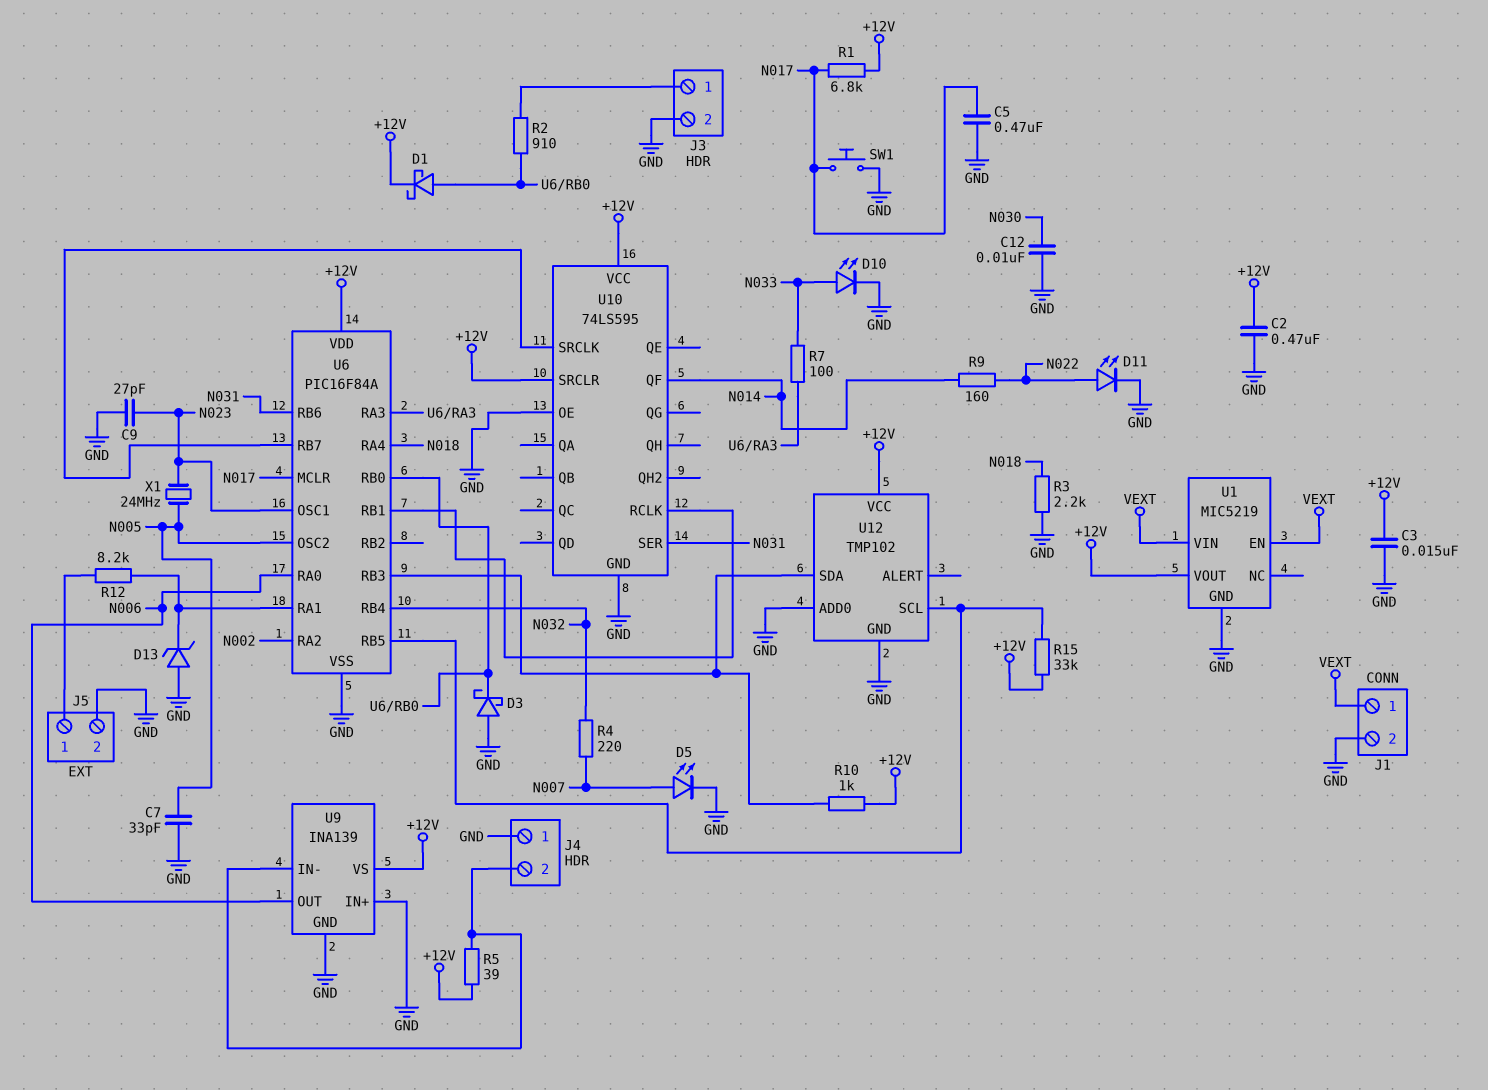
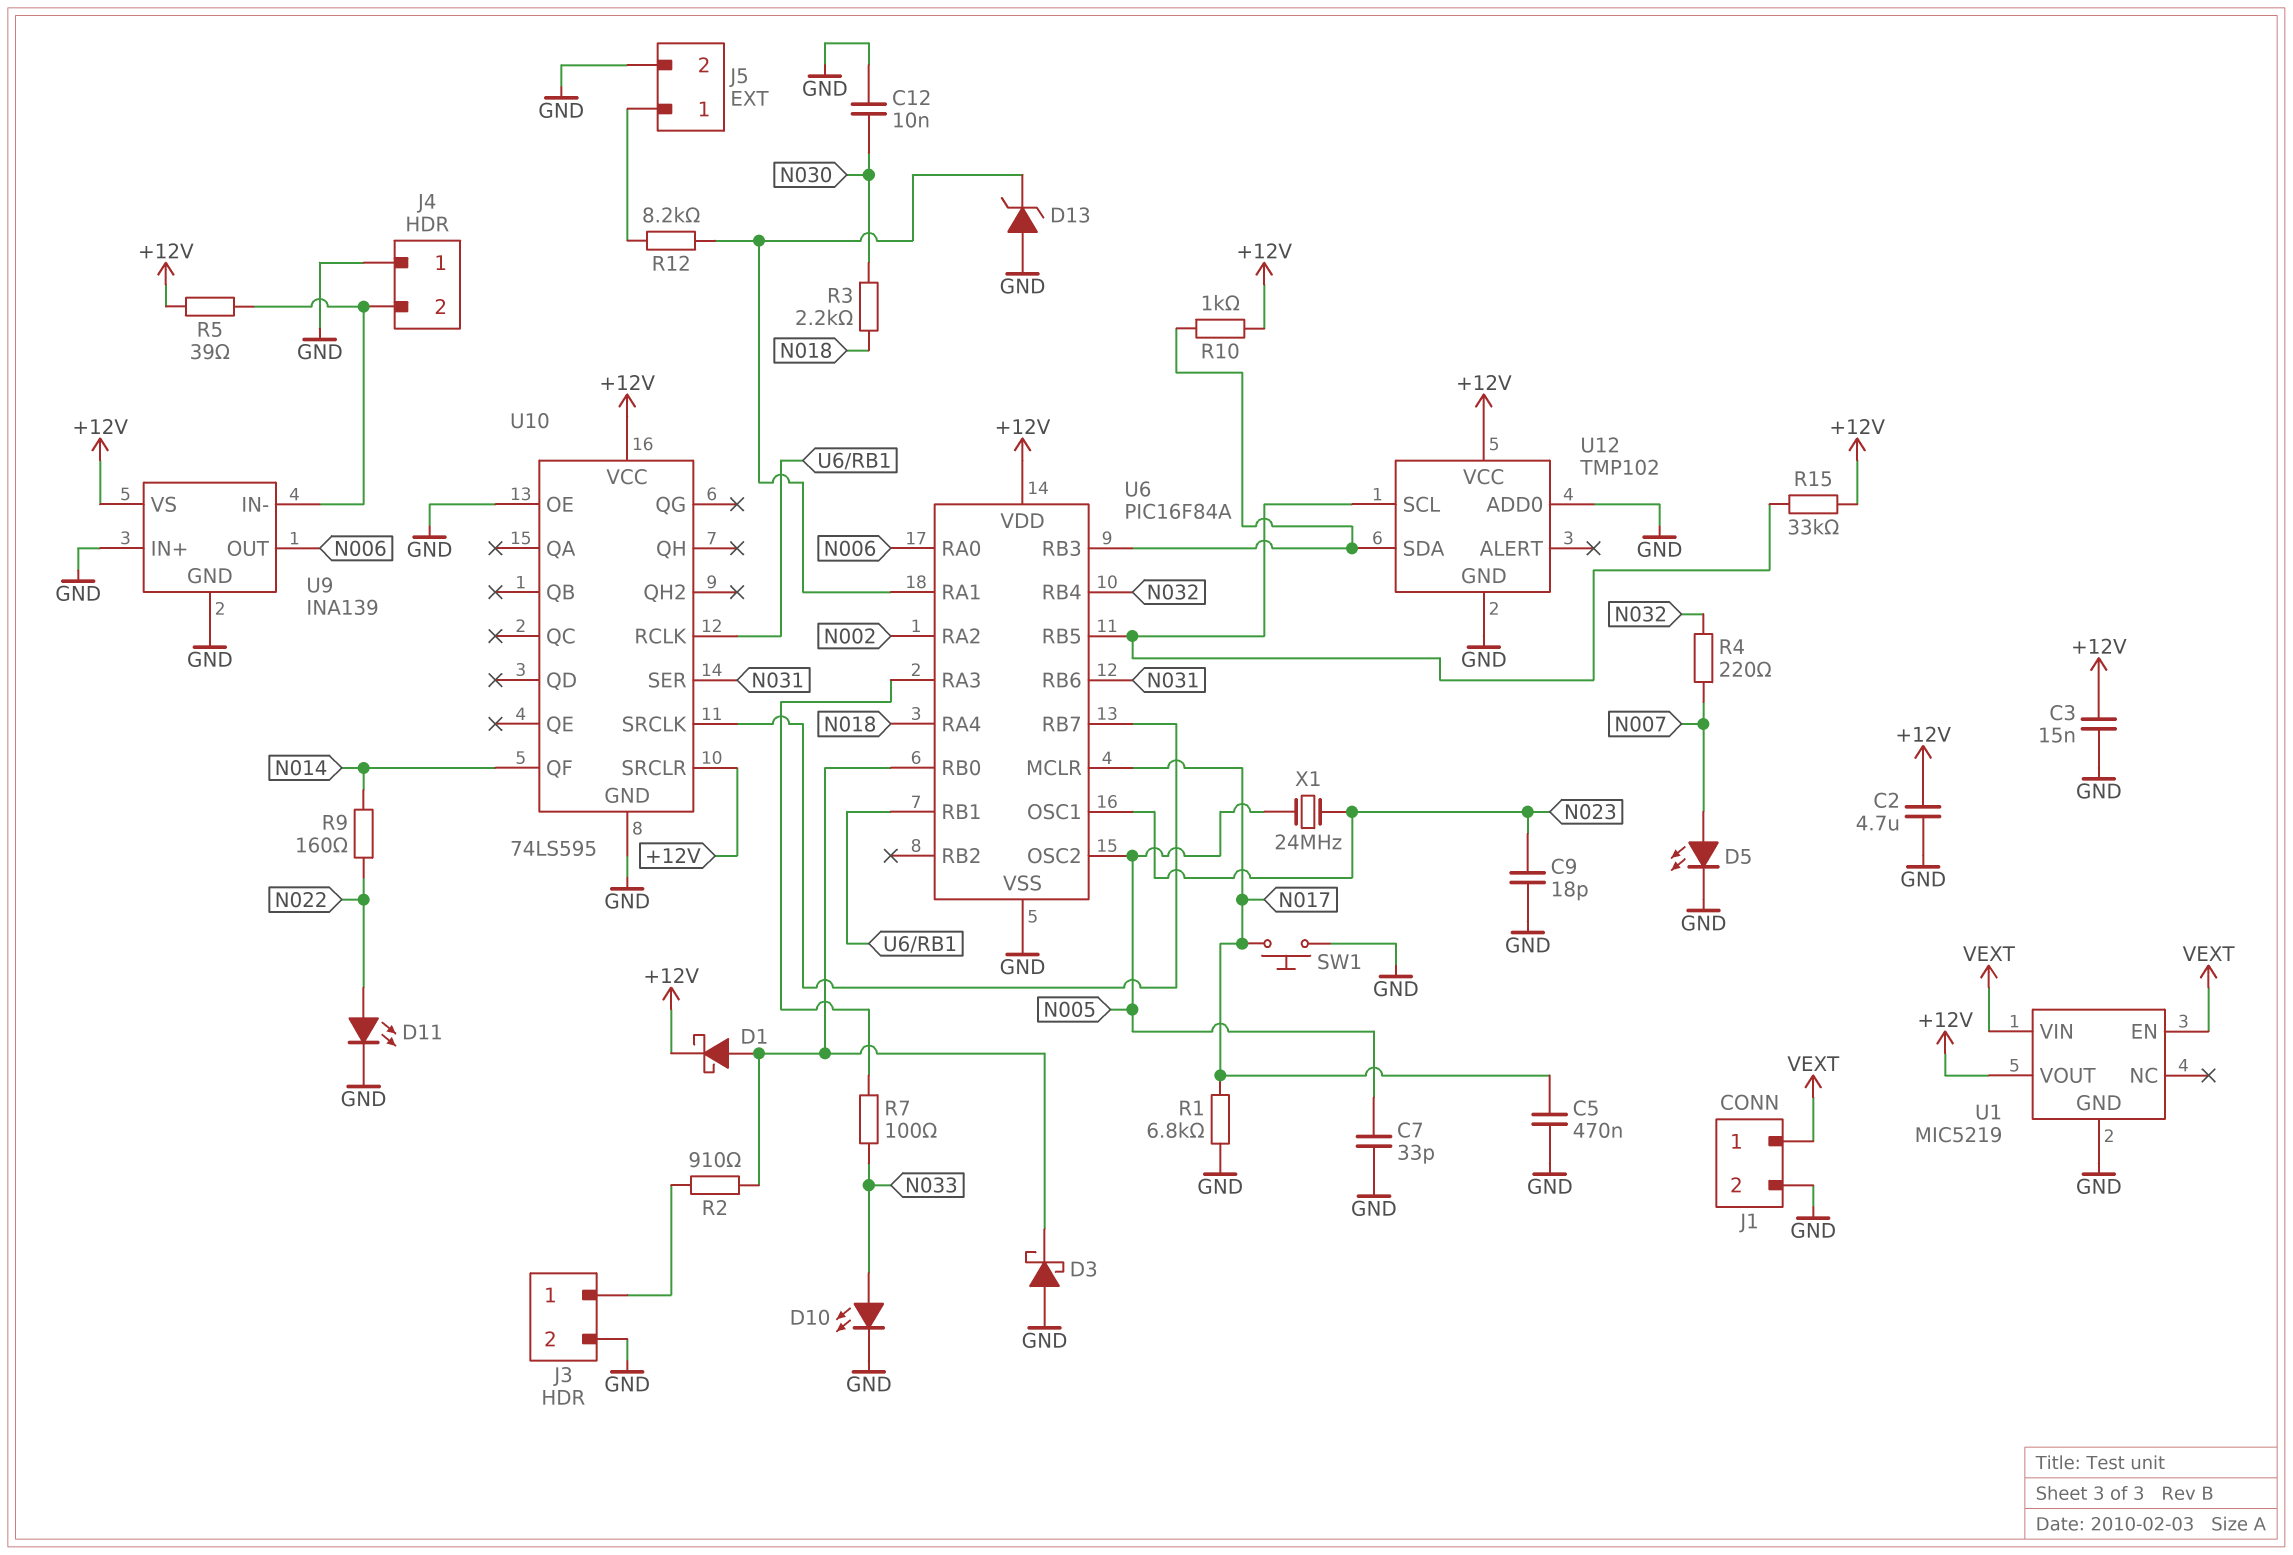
C2: 470nF (+12V, GND) -> 4.7uF (+12V, GND)
C9: 27pF (GND, N023) -> 18pF (GND, N023)
R1: 6.8k (+12V, N017) -> 6.8k (GND, N017)
R3: 2.2k (GND, N018) -> 2.2k (N018, N030)

